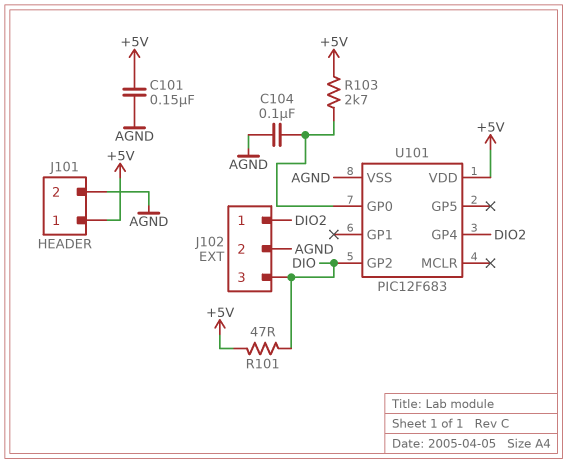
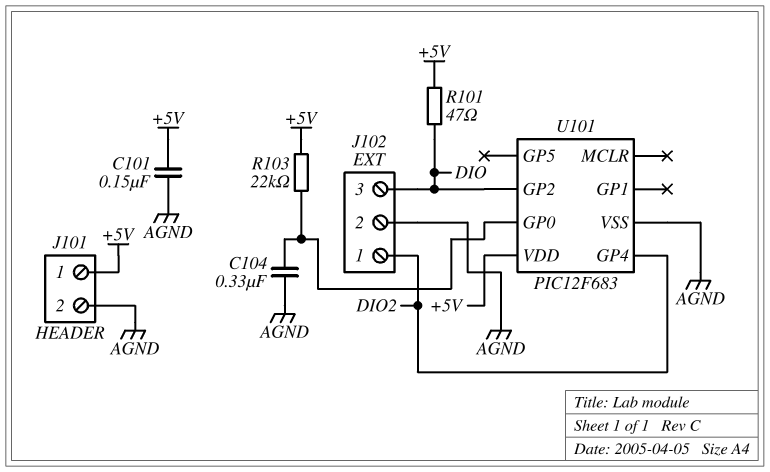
C104: 100nF (AGND, U101/GP0) -> 330nF (AGND, U101/GP0)
R103: 2.7k (+5V, U101/GP0) -> 22k (+5V, U101/GP0)

